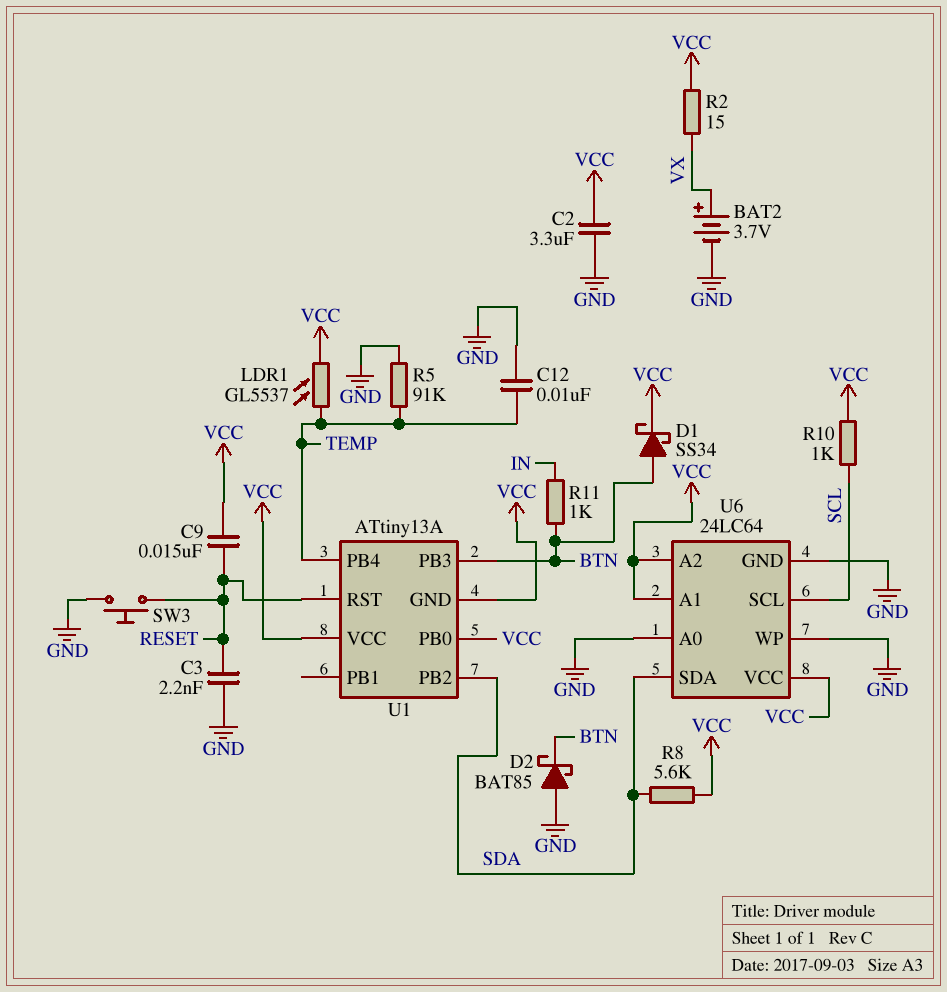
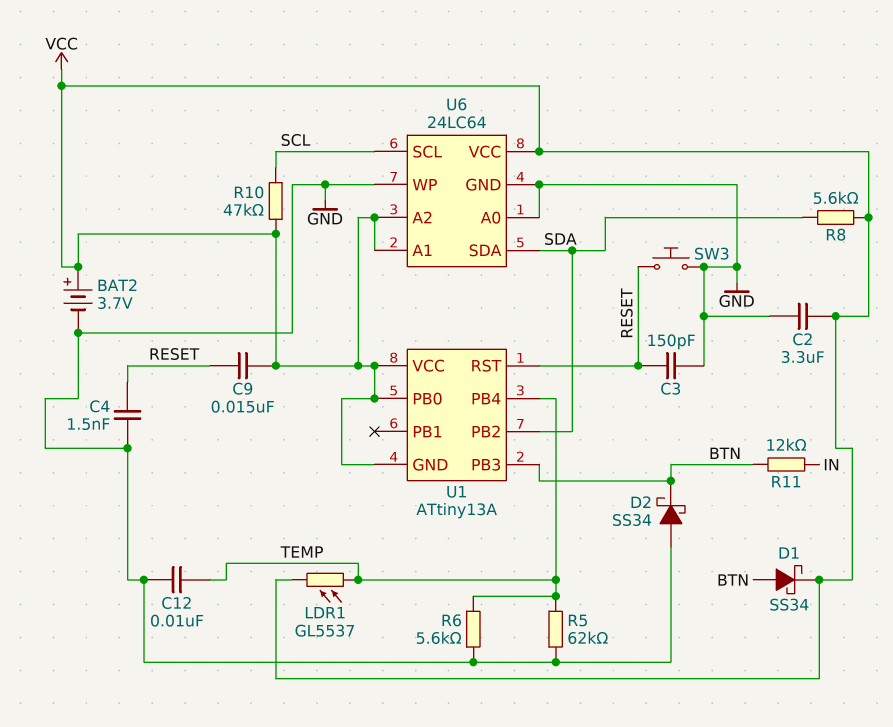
BAT2: 3.7V (plus VX, minus GND) -> 3.7V (plus VCC, minus GND)
C3: 2.2nF (GND, RESET) -> 150pF (GND, RESET)
C4: none -> 1.5nF (GND, RESET)
D2: schottky BAT85 (A GND, K BTN) -> schottky SS34 (A GND, K BTN)
R2: 15 (VCC, VX) -> none
R5: 91k (GND, TEMP) -> 62k (GND, TEMP)
R6: none -> 5.6k (GND, TEMP)
R10: 1k (SCL, VCC) -> 47k (SCL, VCC)
R11: 1k (BTN, IN) -> 12k (BTN, IN)

